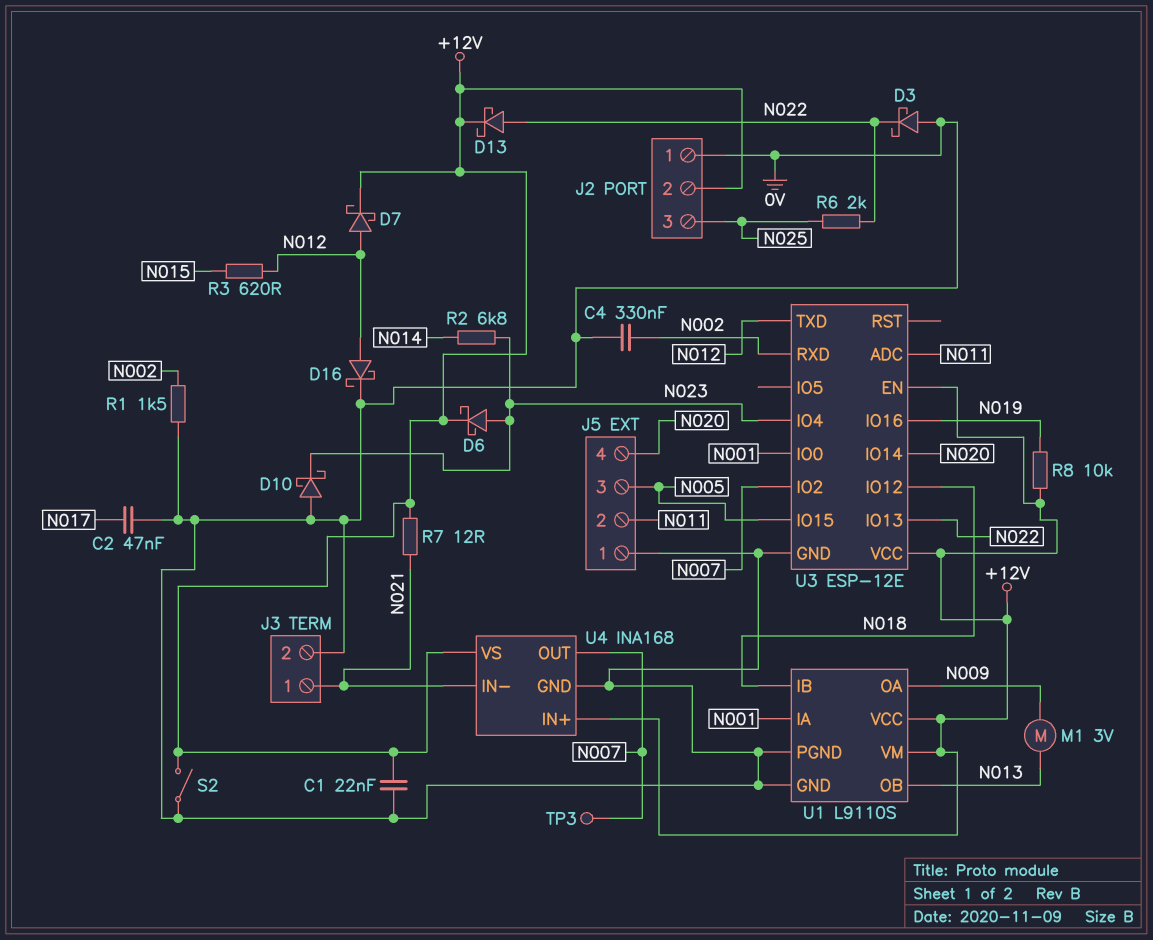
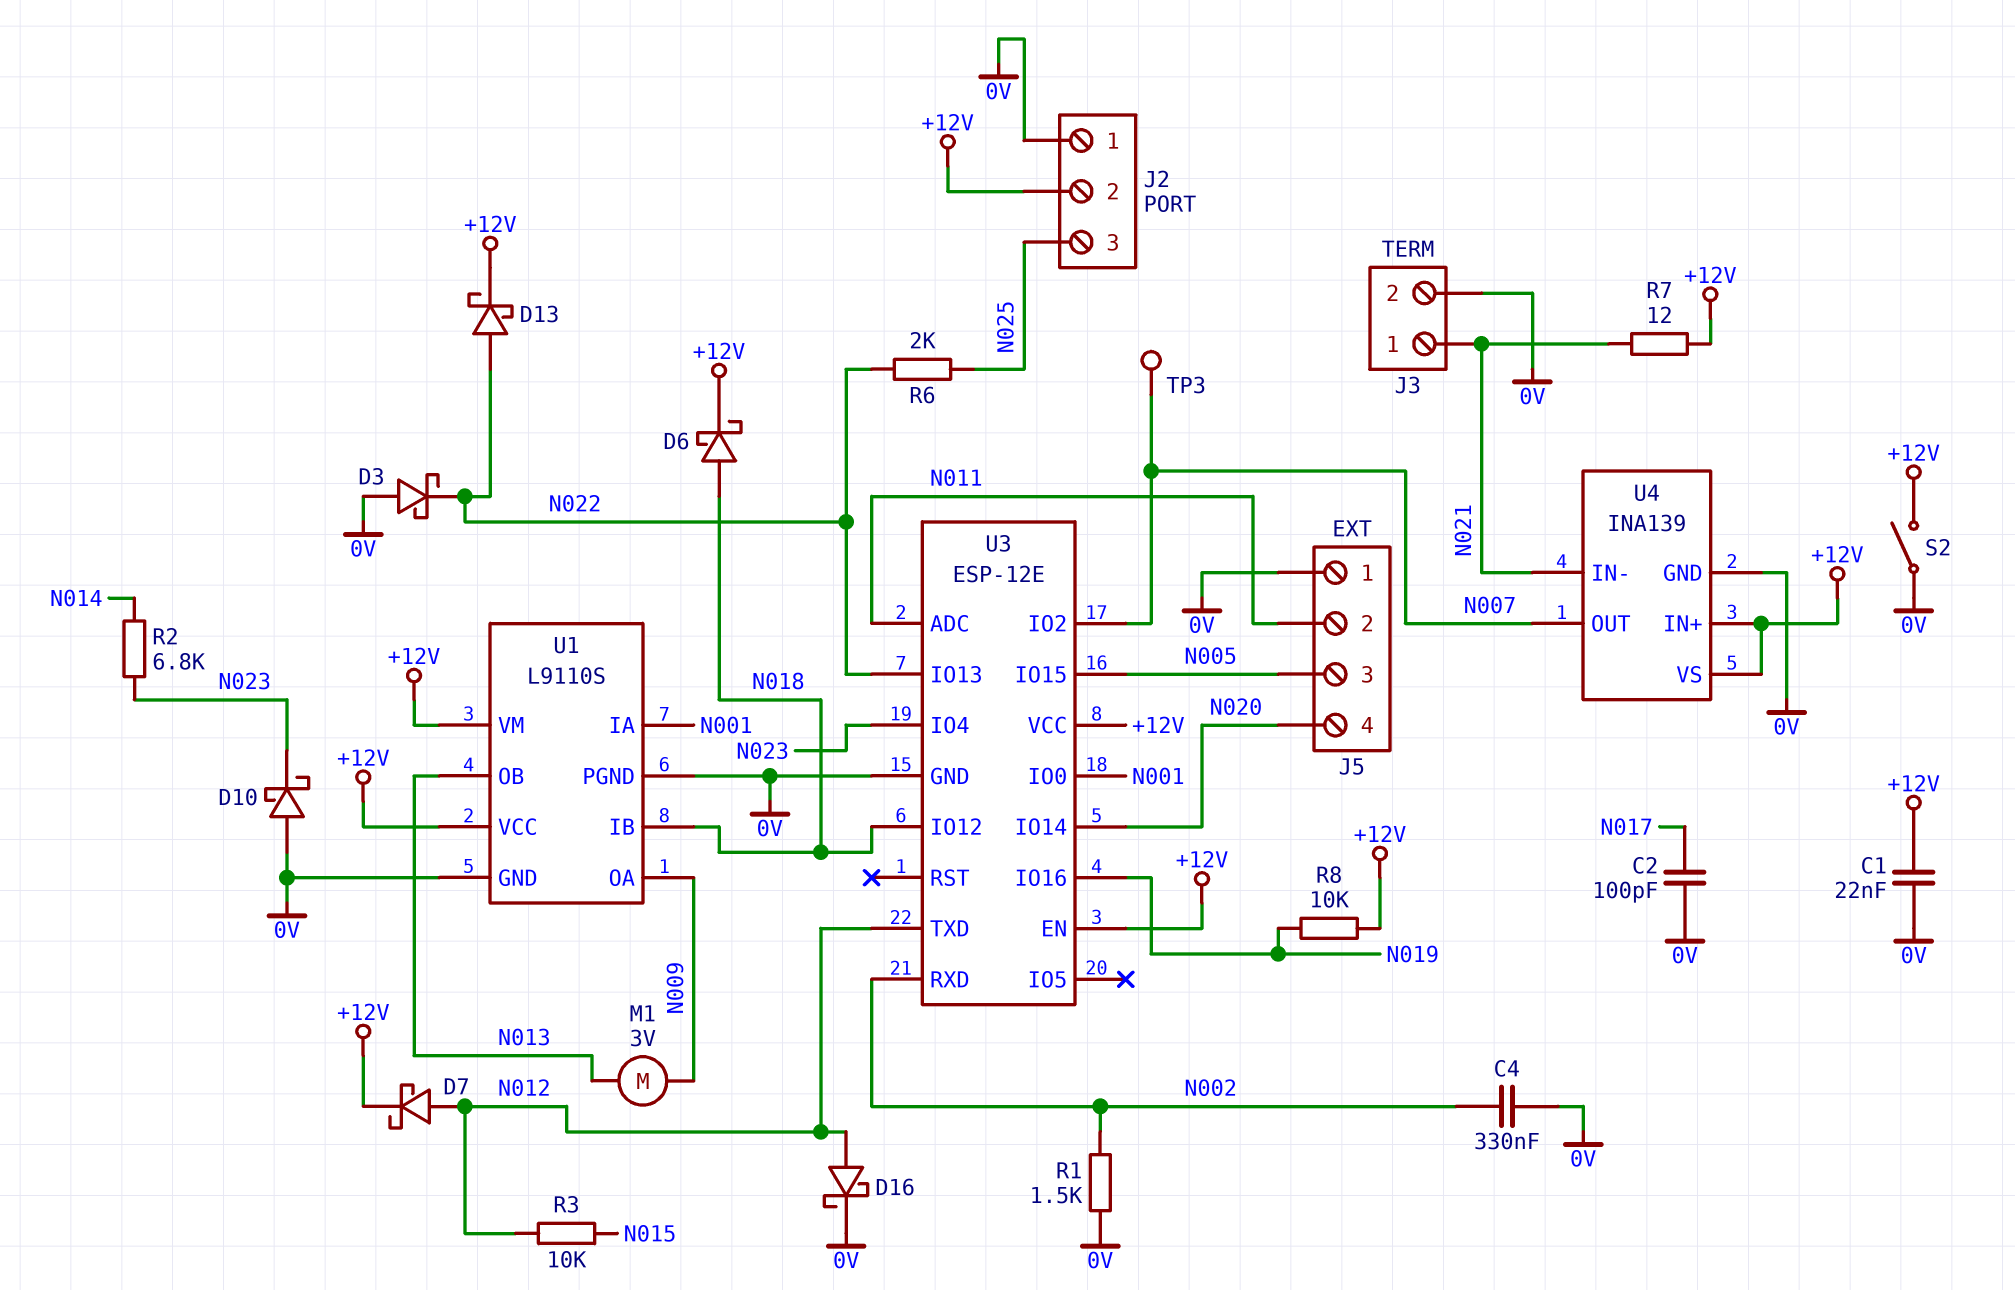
C2: 47nF (0V, N017) -> 100pF (0V, N017)
D6: schottky (A N023, K +12V) -> schottky (A N018, K +12V)
R3: 620 (N012, N015) -> 10k (N012, N015)
U4: INA168 -> INA139

